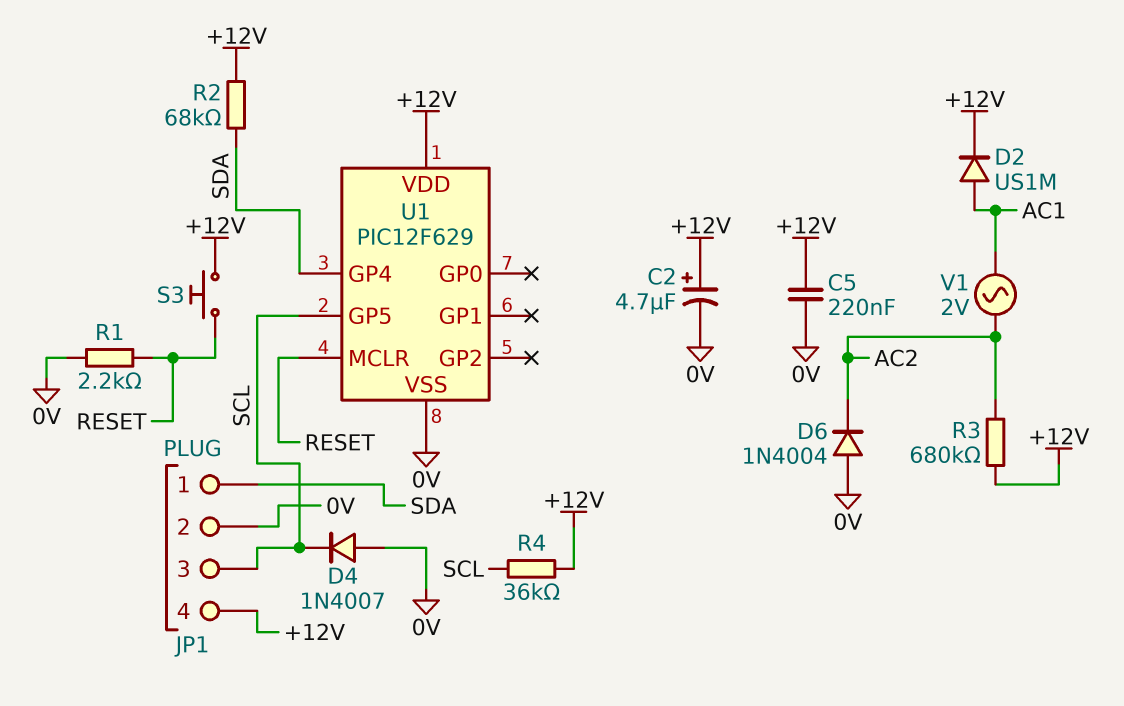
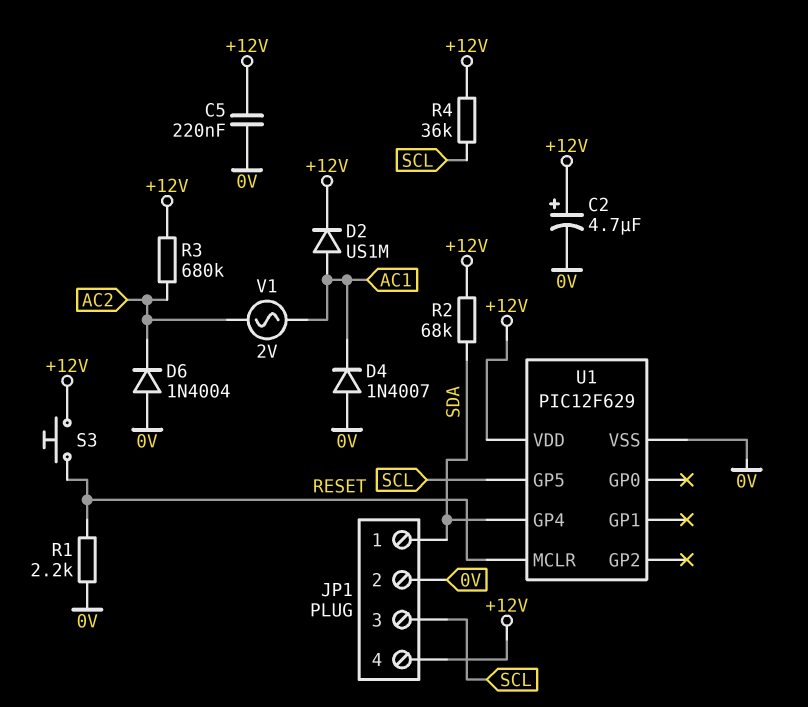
D4: diode 1N4007 (A 0V, K SCL) -> diode 1N4007 (A 0V, K AC1)

